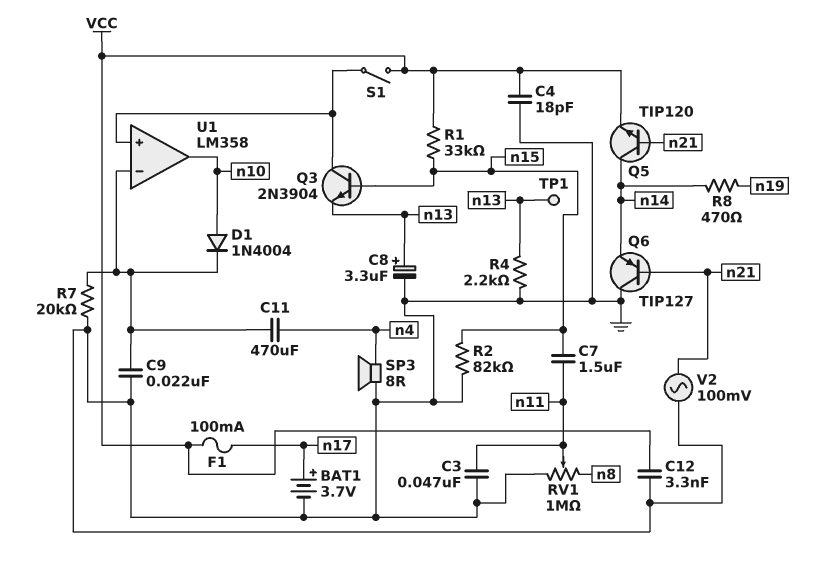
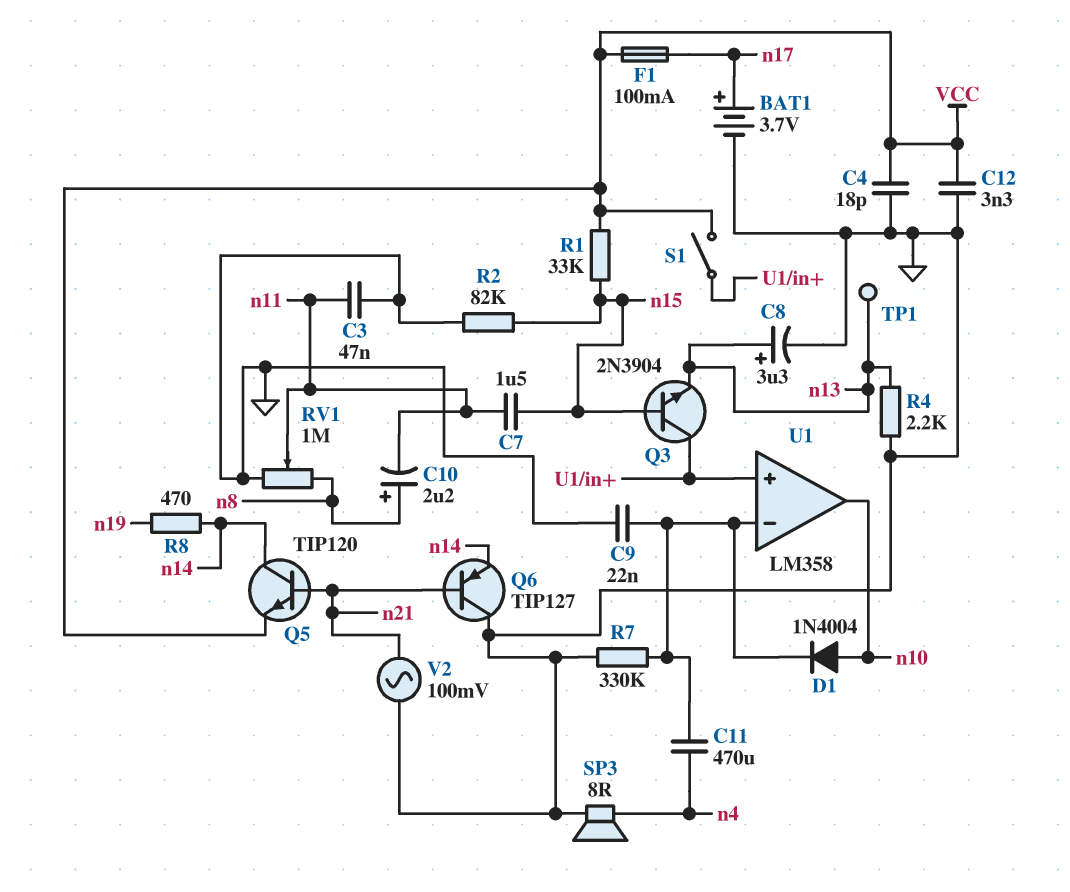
C10: none -> 2.2uF (plus n8, minus n11)
R7: 20k (GND, U1/in-) -> 330k (GND, U1/in-)

